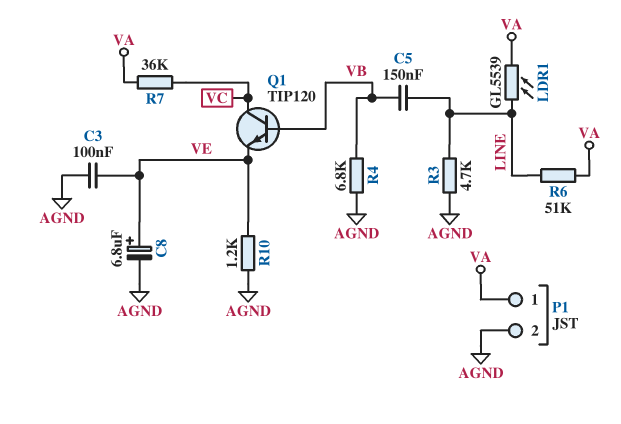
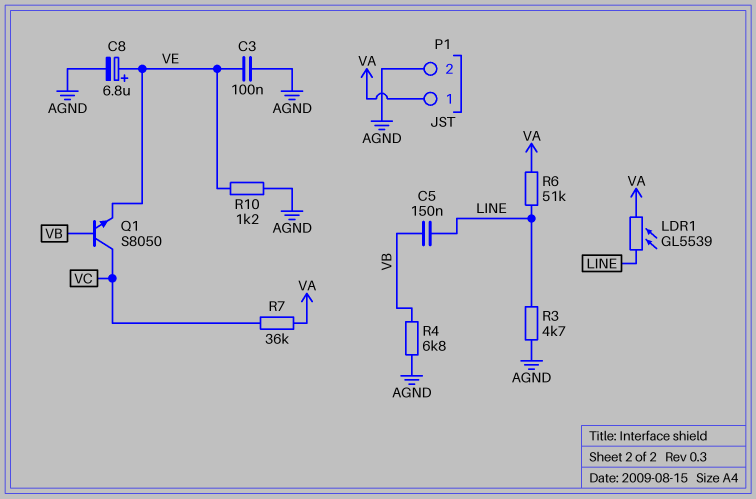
Q1: NPN TIP120 (B VB, C VC, E VE) -> NPN S8050 (B VB, C VC, E VE)

